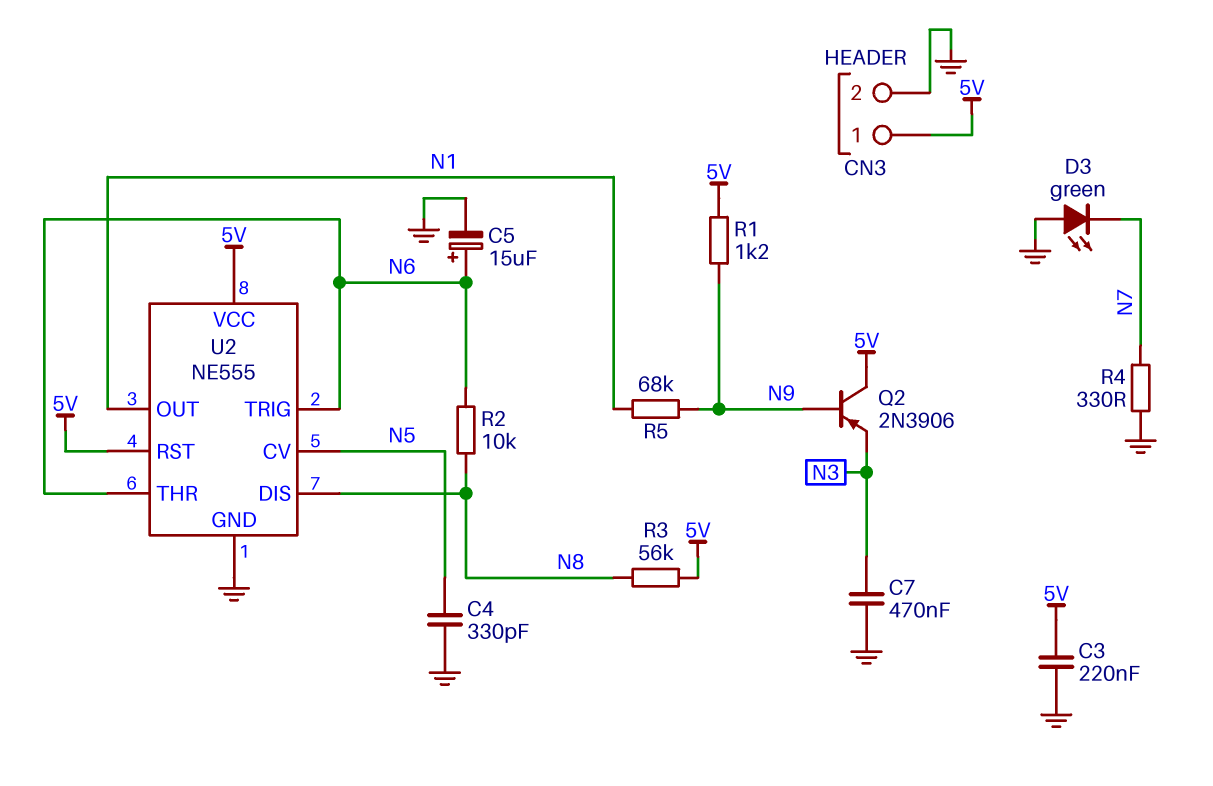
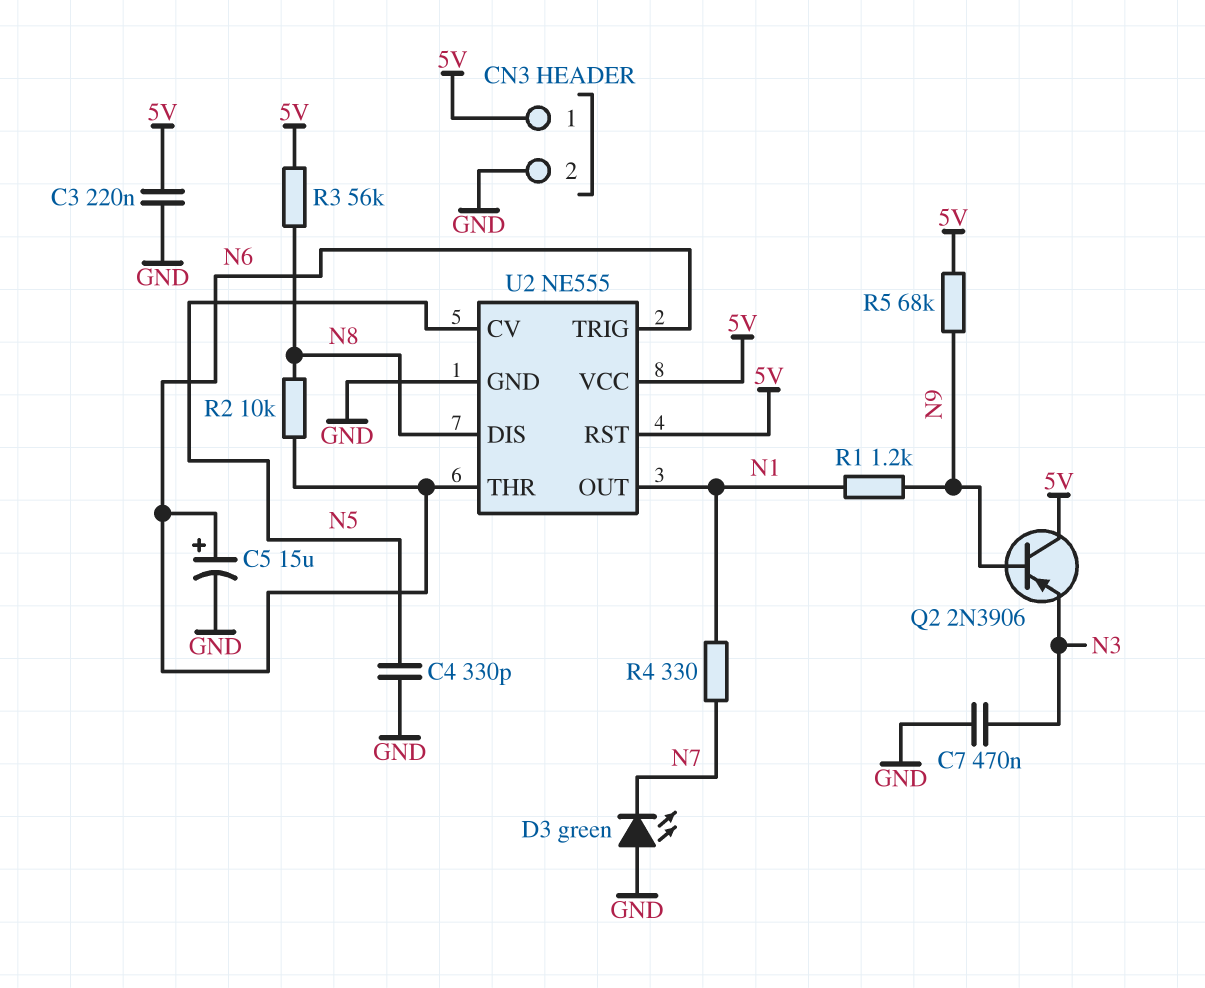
R1: 1.2k (5V, N9) -> 1.2k (N1, N9)
R4: 330 (GND, N7) -> 330 (N1, N7)
R5: 68k (N1, N9) -> 68k (5V, N9)

